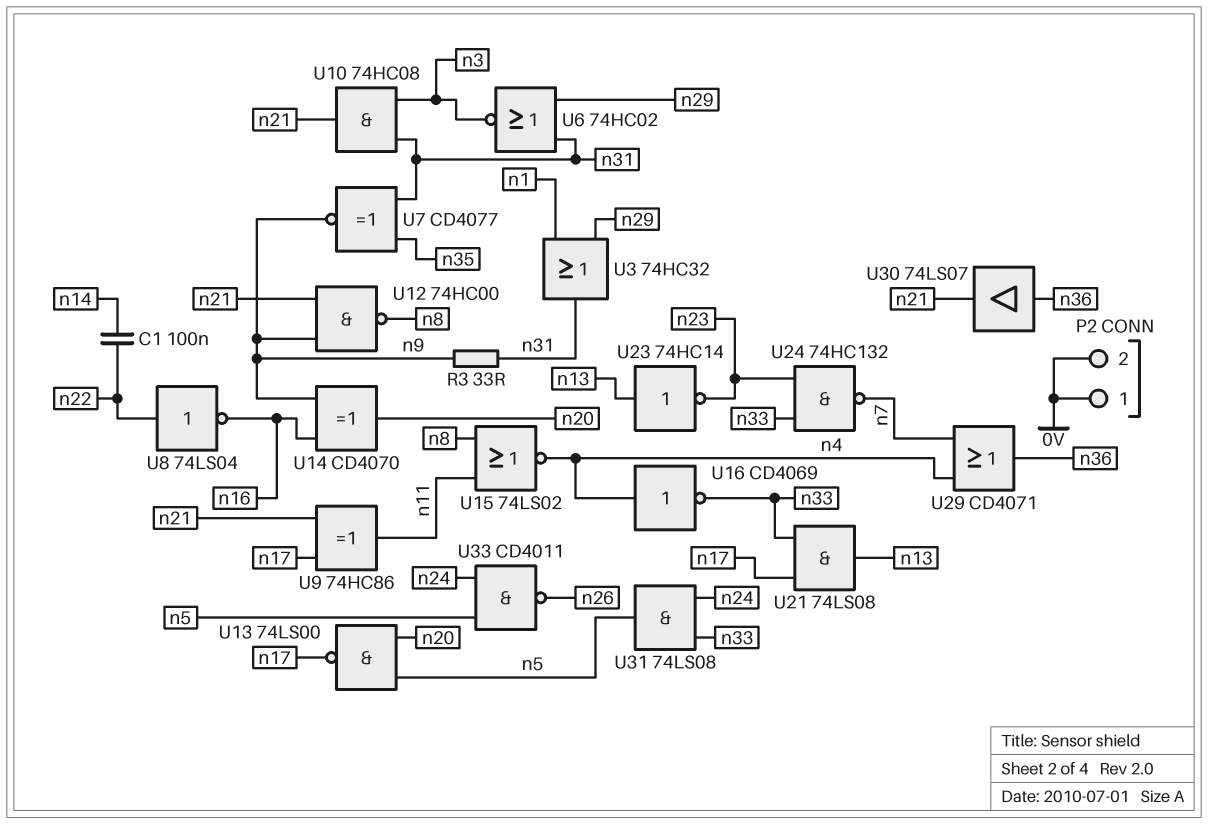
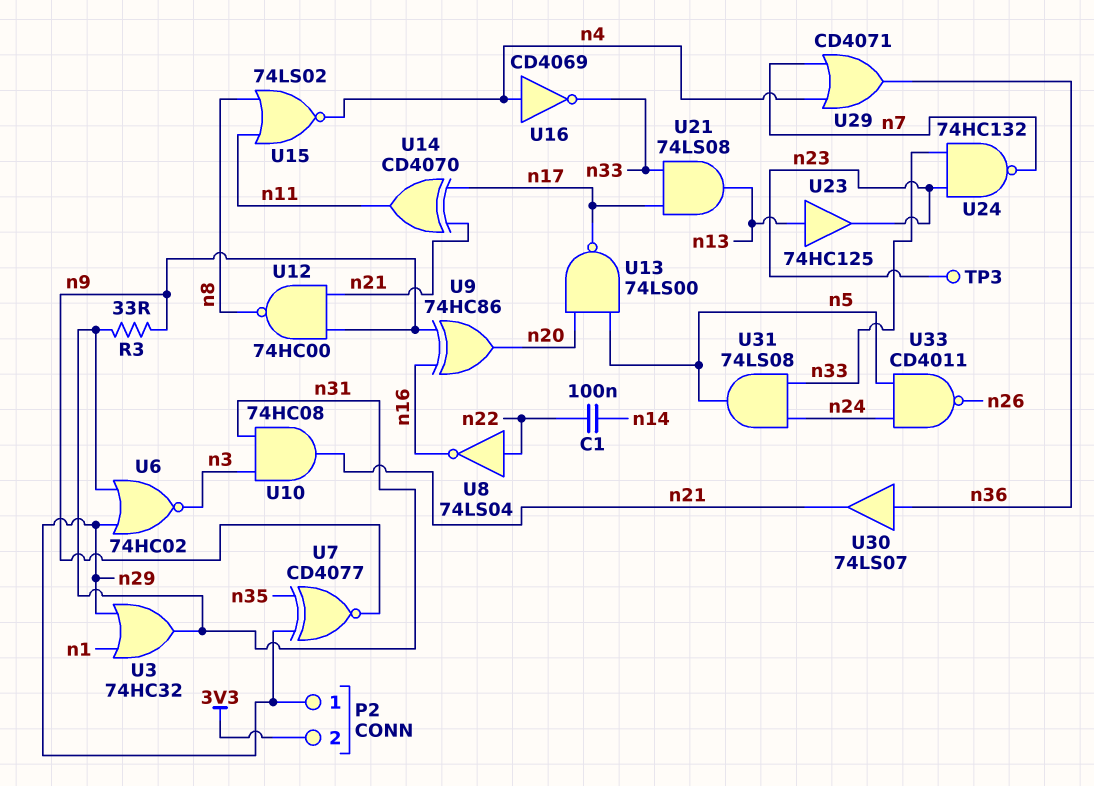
P2 pin 1: 0V -> n29
P2 pin 2: 0V -> 3V3
TP3: none -> test point (n23)
U7: XNOR CD4077 (in n31, in n35, out n9) -> XNOR CD4077 (in n29, in n35, out n9)
U9: XOR 74HC86 (in n17, in n21, out n11) -> XOR 74HC86 (in n9, in n16, out n20)
U14: XOR CD4070 (in n9, in n16, out n20) -> XOR CD4070 (in n17, in n21, out n11)
U23: NOT 74HC14 (in n13, out n23) -> buffer 74HC125 (in n13, out n23)

